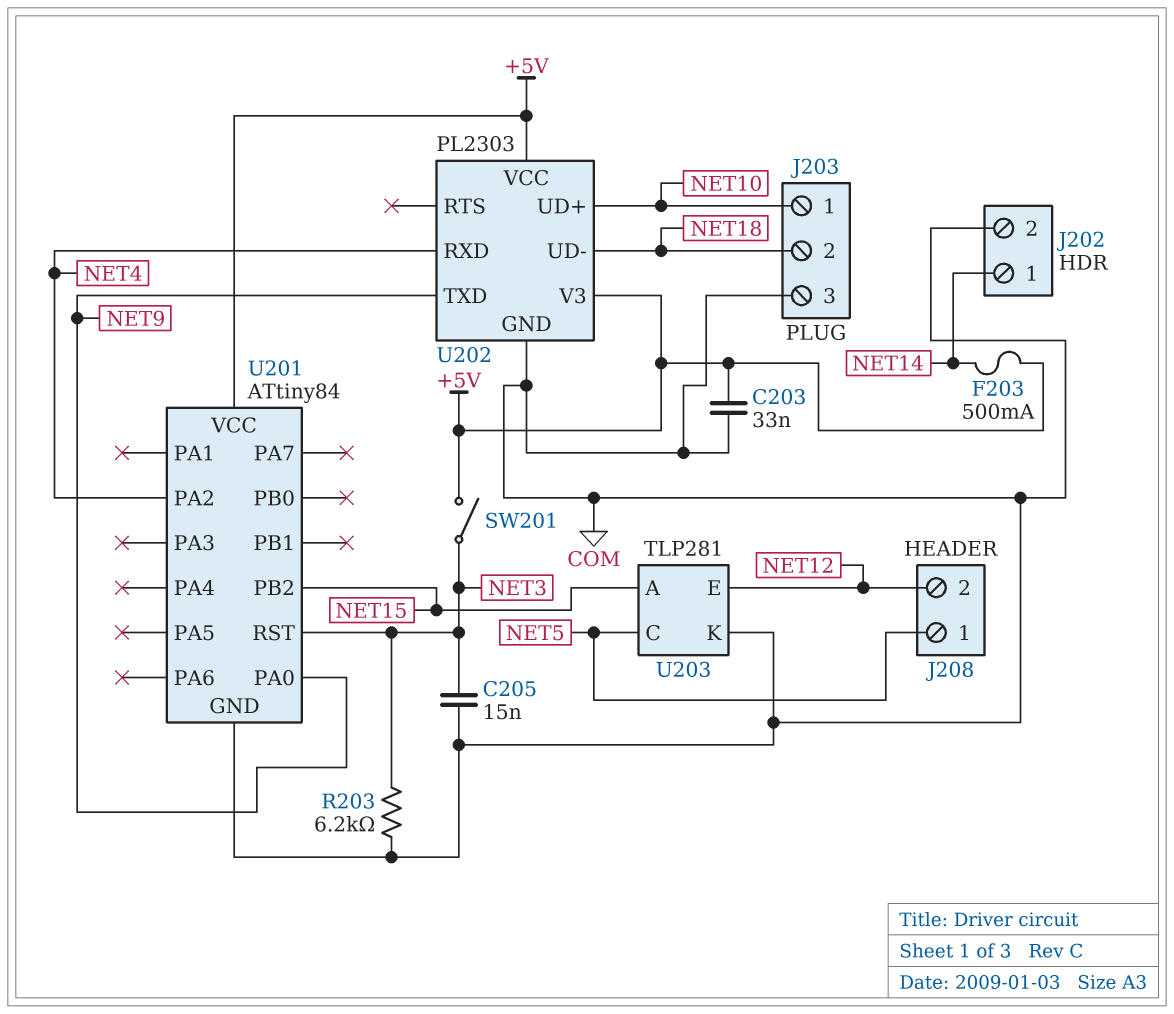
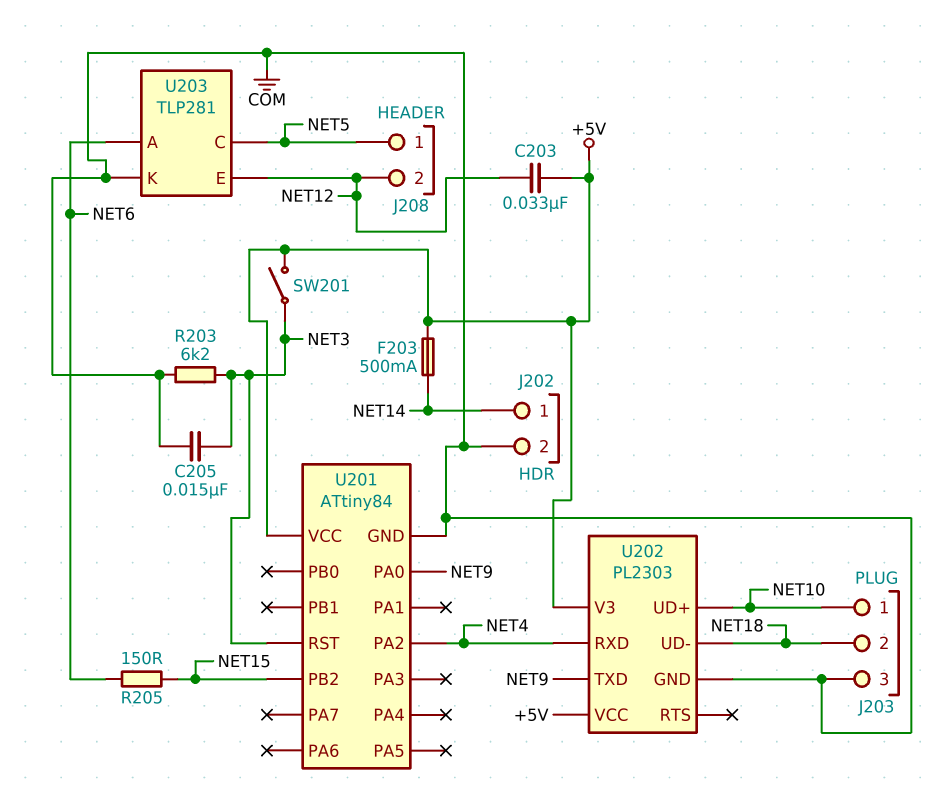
C203: 33nF (+5V, COM) -> 33nF (+5V, NET12)
R205: none -> 150 (NET6, NET15)
U203 pin A: NET15 -> NET6

